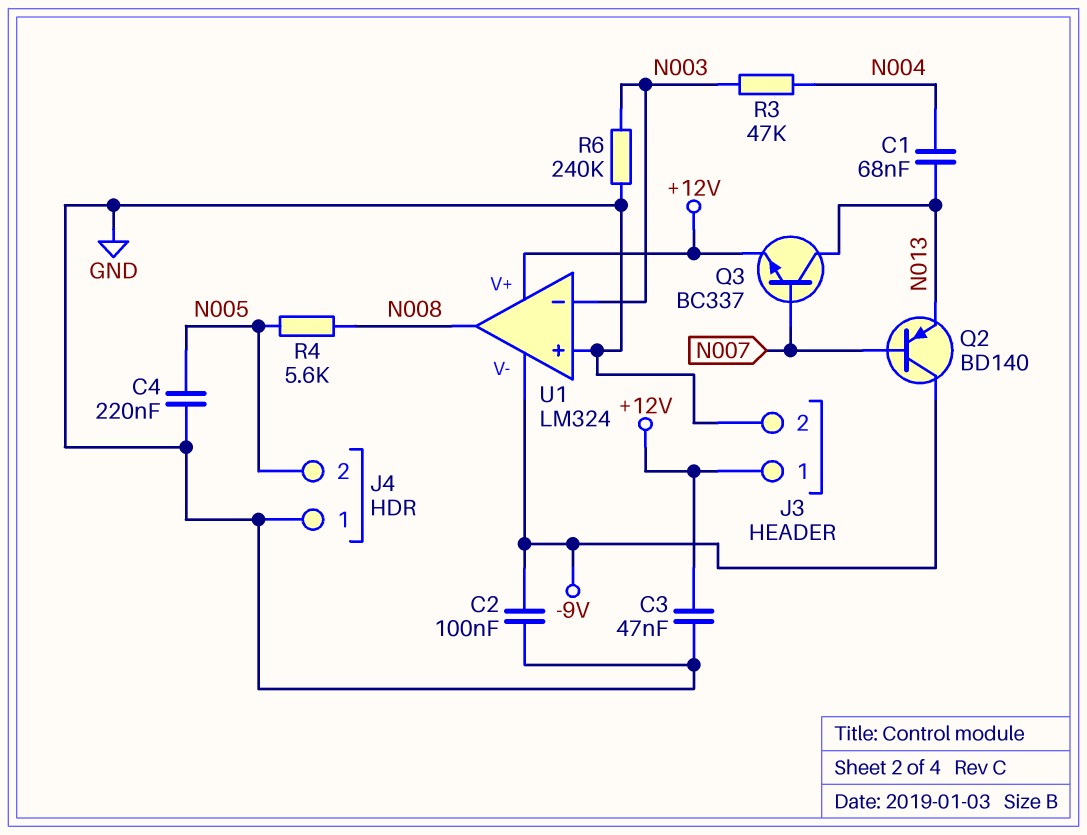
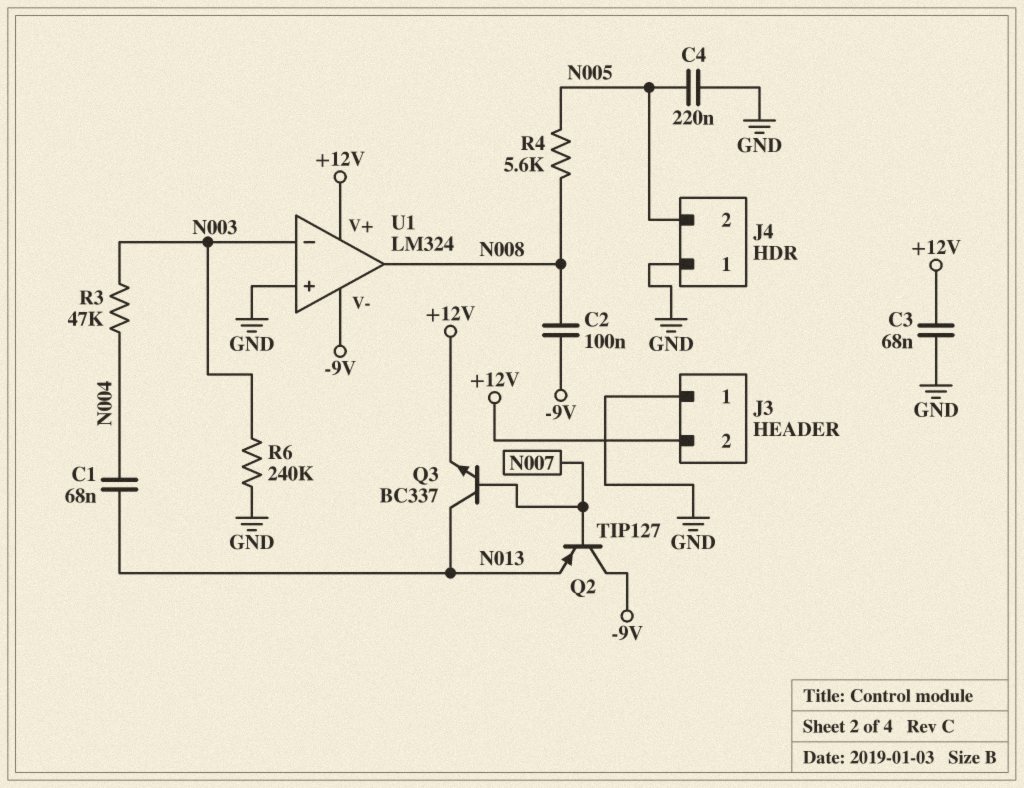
C2: 100nF (-9V, GND) -> 100nF (-9V, N008)
C3: 47nF (+12V, GND) -> 68nF (+12V, GND)
J3 pin 1: +12V -> GND
J3 pin 2: GND -> +12V
Q2: PNP BD140 (B N007, C -9V, E N013) -> PNP TIP127 (B N007, C -9V, E N013)

